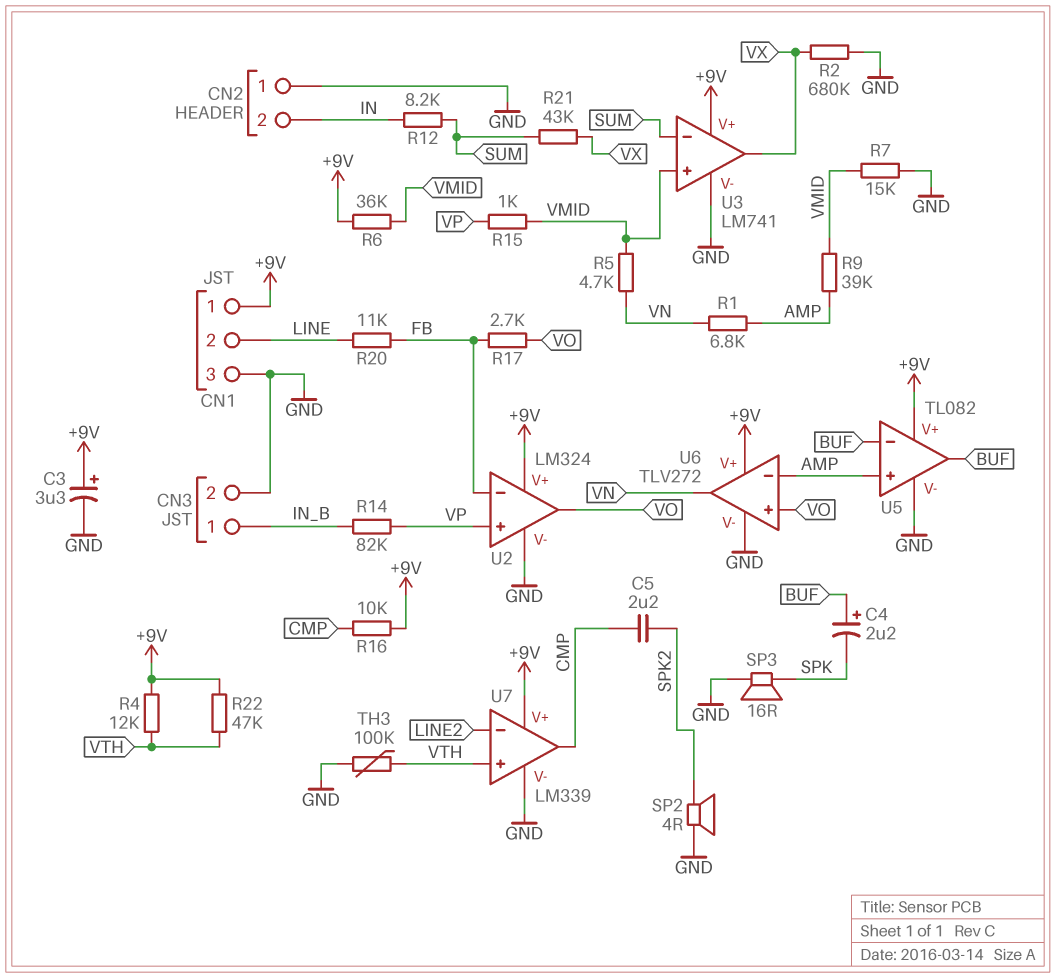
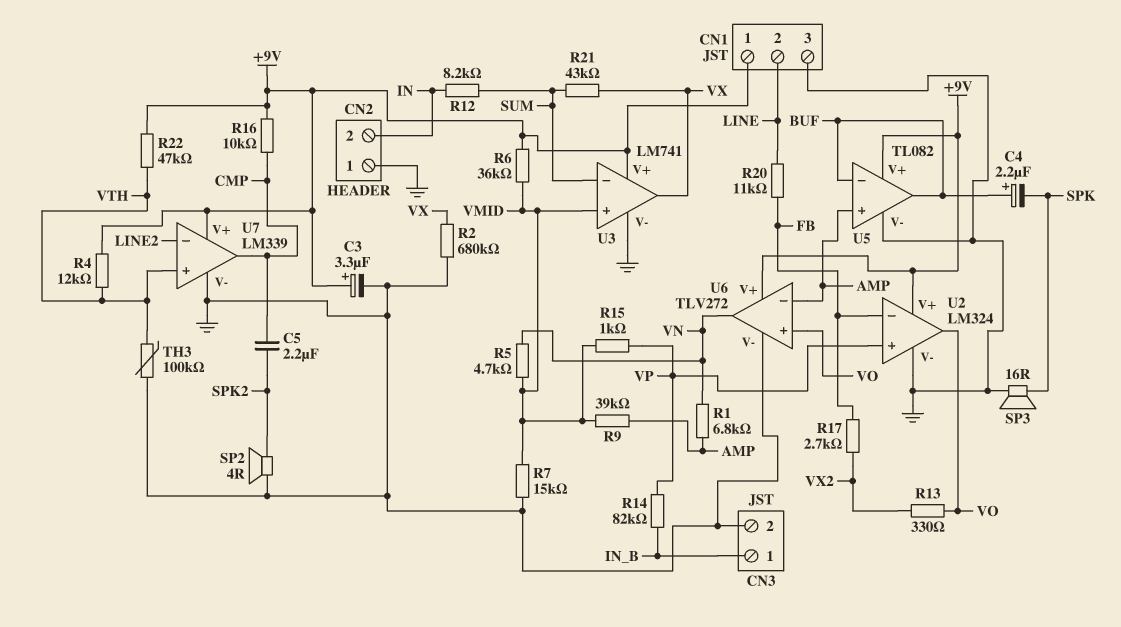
R13: none -> 330 (VO, VX2)
R17: 2.7k (FB, VO) -> 2.7k (FB, VX2)

